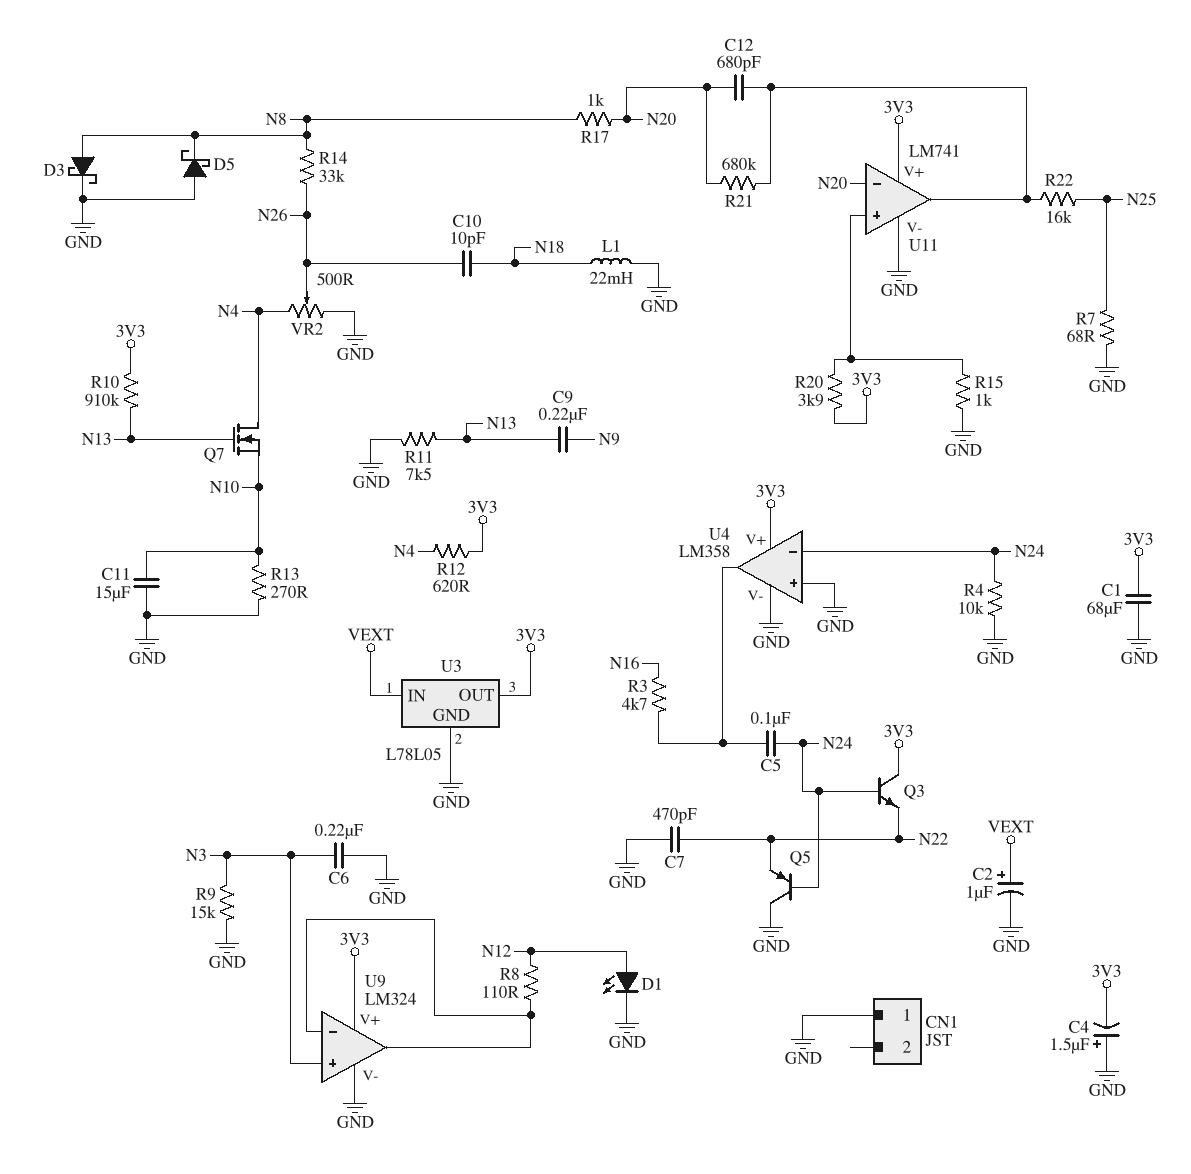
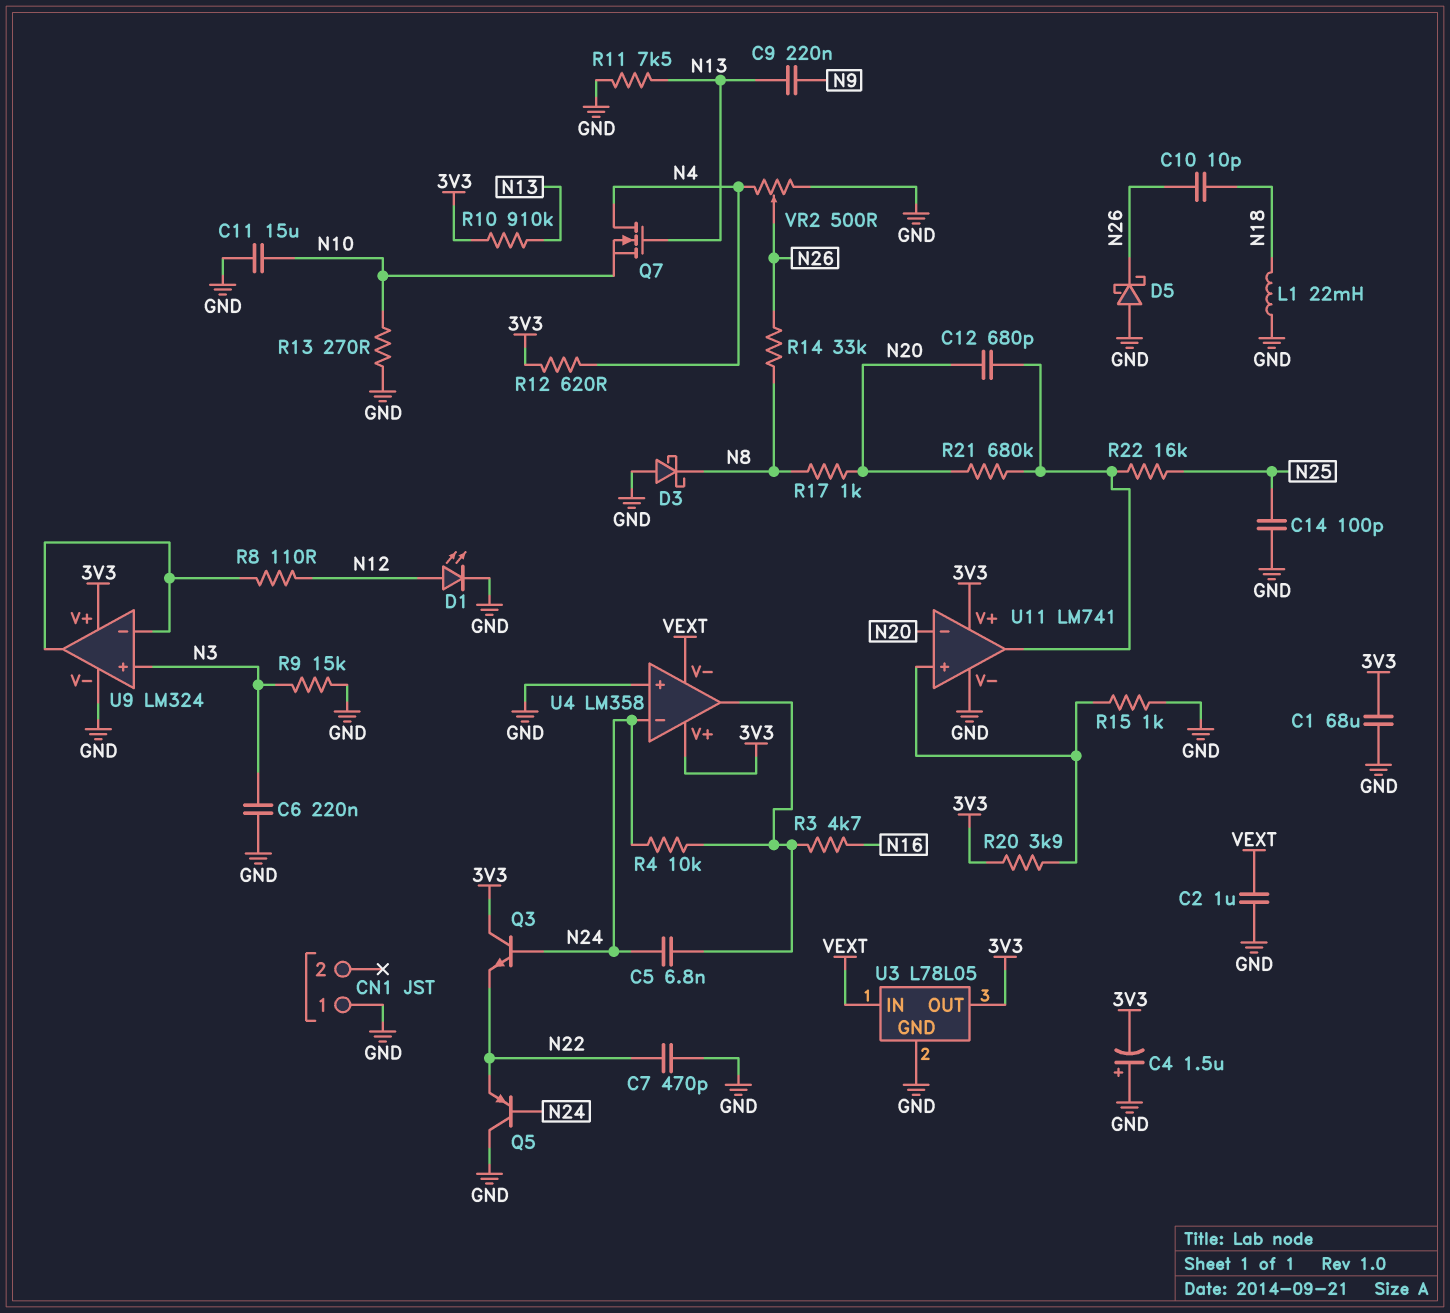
C2: 1uF (plus VEXT, minus GND) -> 1uF (GND, VEXT)
C5: 100nF (N24, U4/out) -> 6.8nF (N24, U4/out)
C14: none -> 100pF (GND, N25)
D3: schottky (A N8, K GND) -> schottky (A GND, K N8)
D5: schottky (A GND, K N8) -> schottky (A GND, K N26)
R4: 10k (GND, N24) -> 10k (N24, U4/out)
R7: 68 (GND, N25) -> none
U4 pin V-: GND -> VEXT

